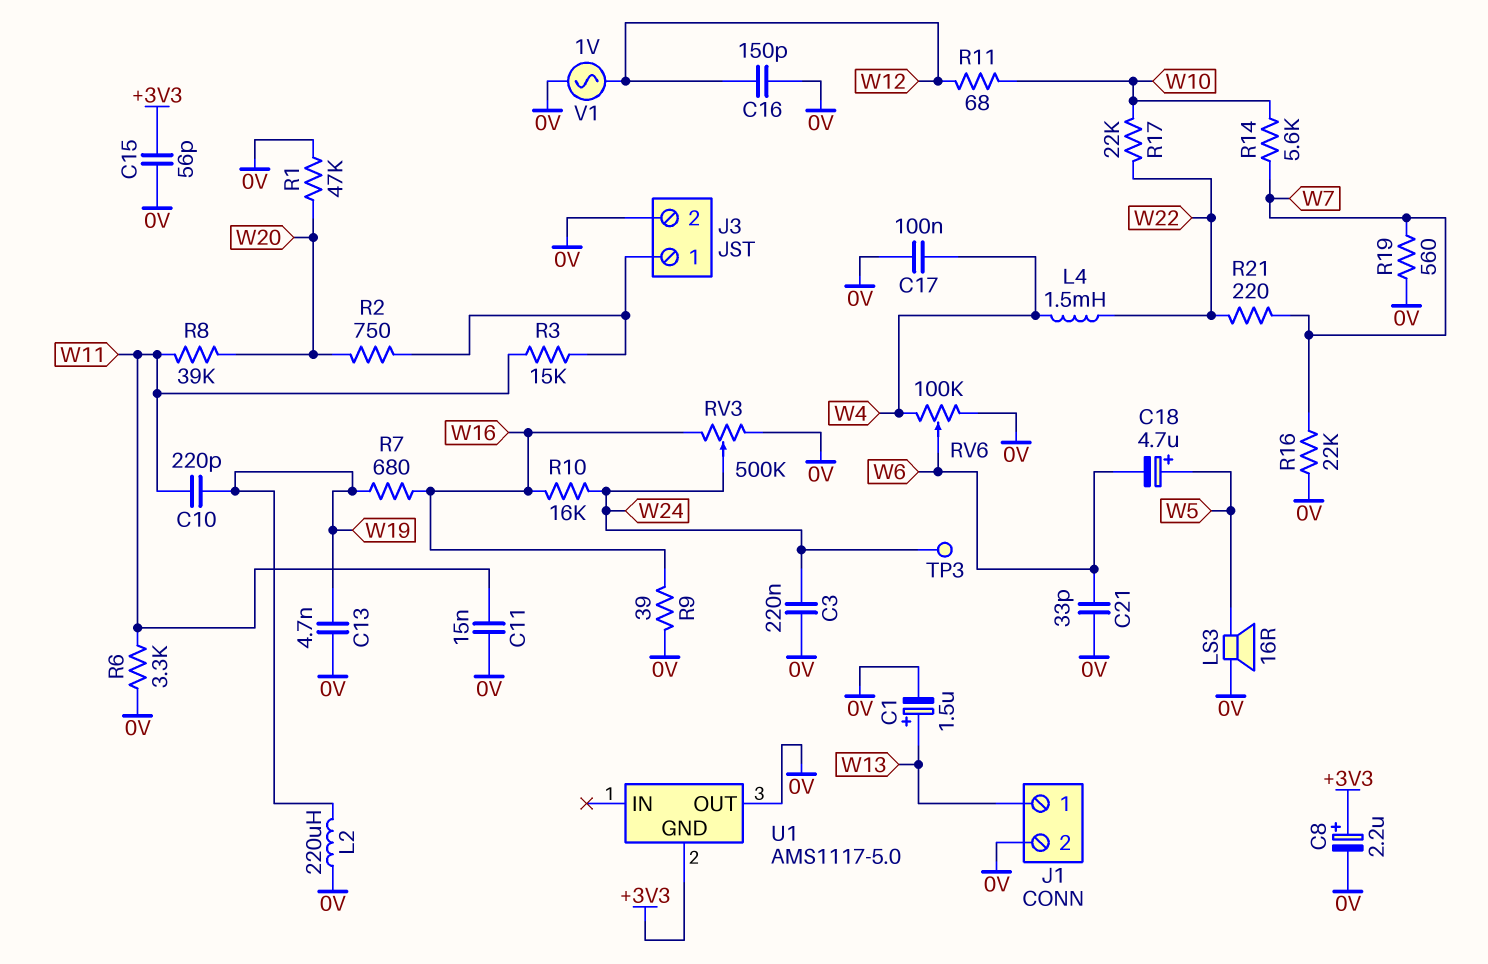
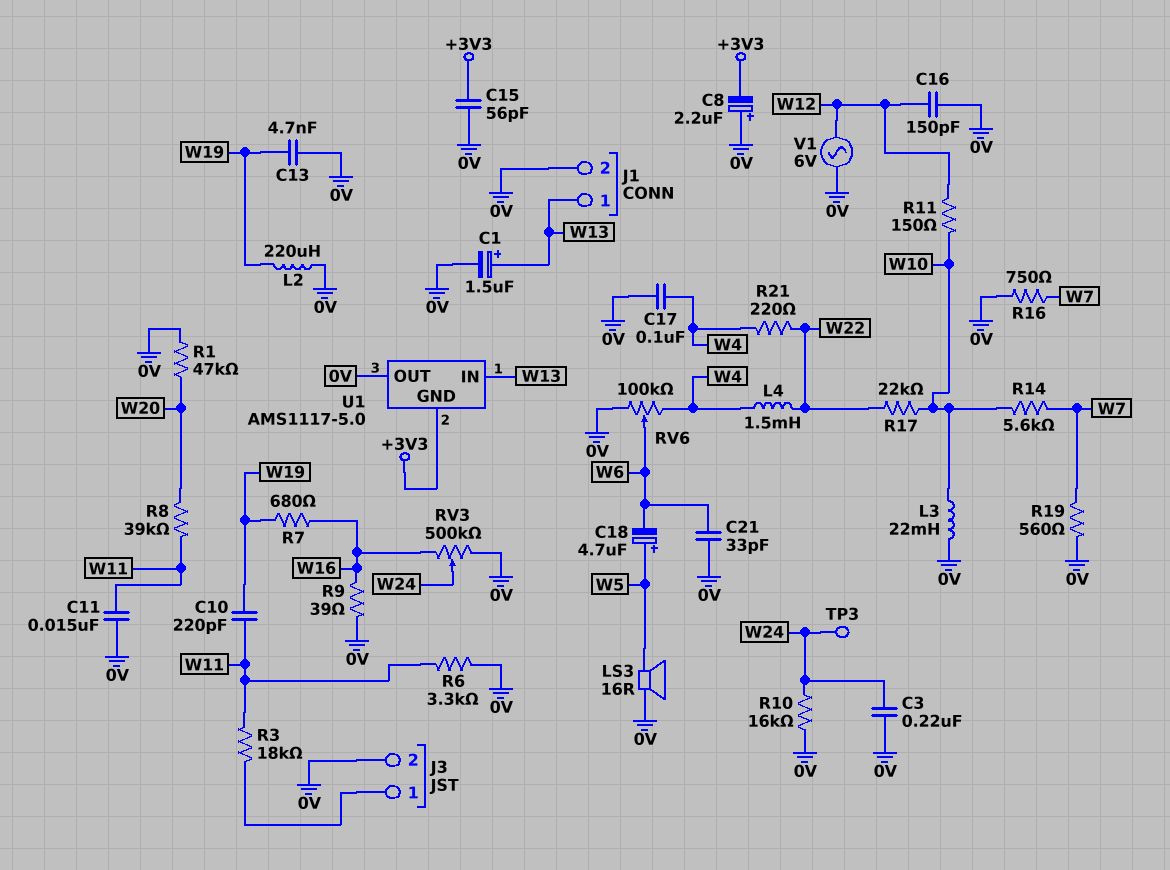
C8: 2.2uF (plus +3V3, minus 0V) -> 2.2uF (plus 0V, minus +3V3)
L3: none -> 22mH (0V, W10)
R2: 750 (J3/1, W20) -> none
R3: 15k (J3/1, W11) -> 18k (J3/1, W11)
R10: 16k (W16, W24) -> 16k (0V, W24)
R11: 68 (W10, W12) -> 150 (W10, W12)
R16: 22k (0V, W7) -> 750 (0V, W7)
R21: 220 (W7, W22) -> 220 (W4, W22)
U1 pin IN: none -> W13
V1: AC 1V (0V, W12) -> AC 6V (0V, W12)

